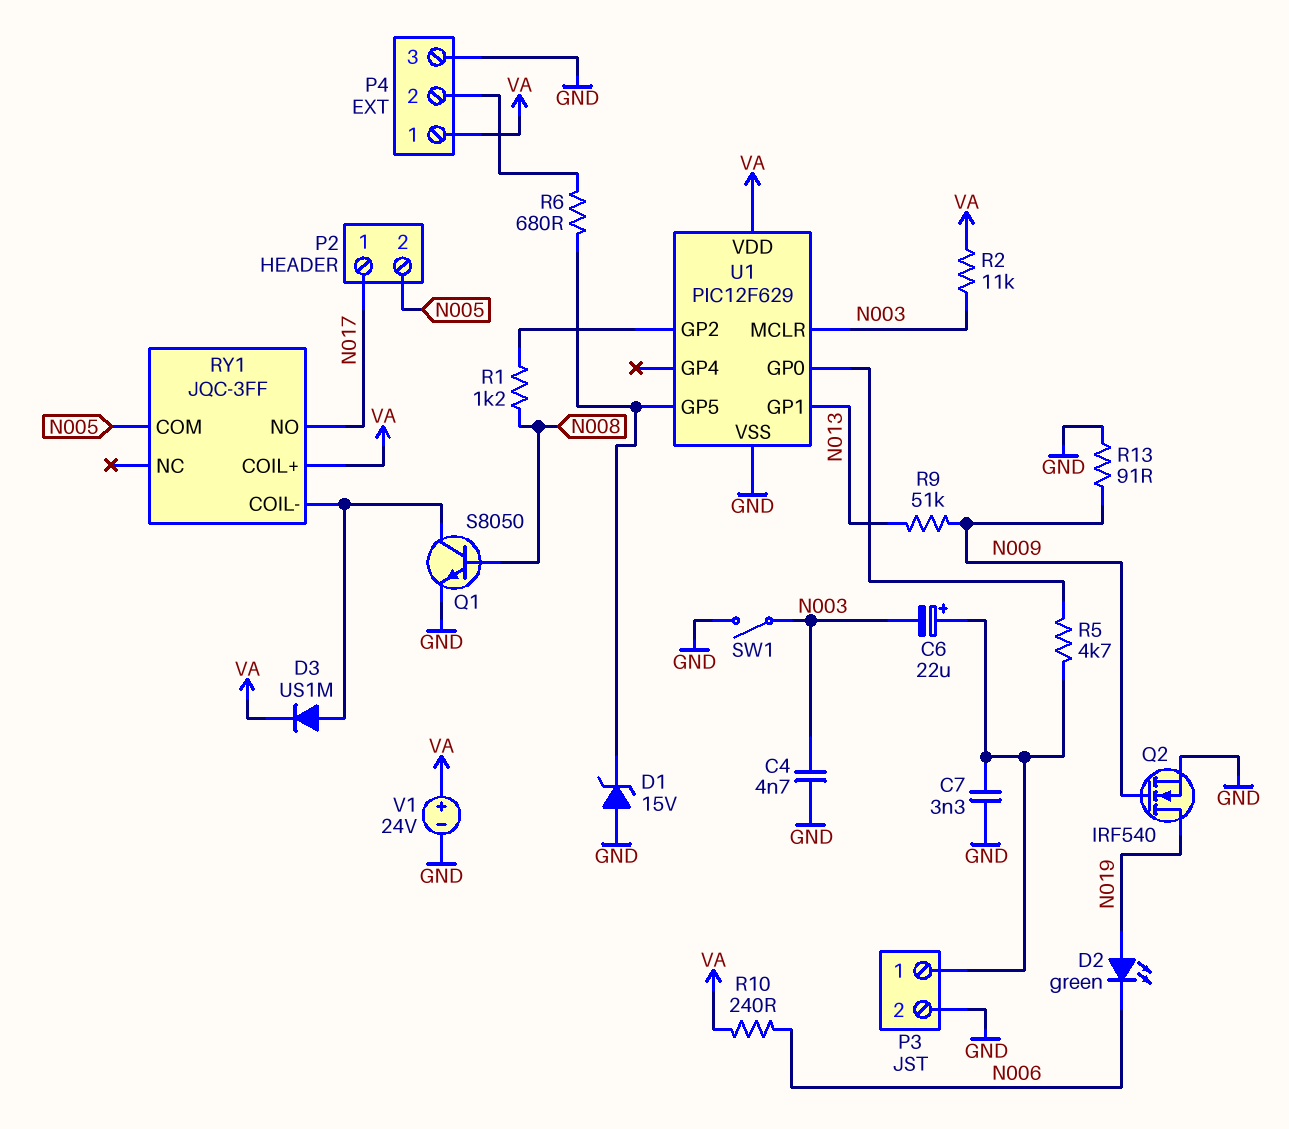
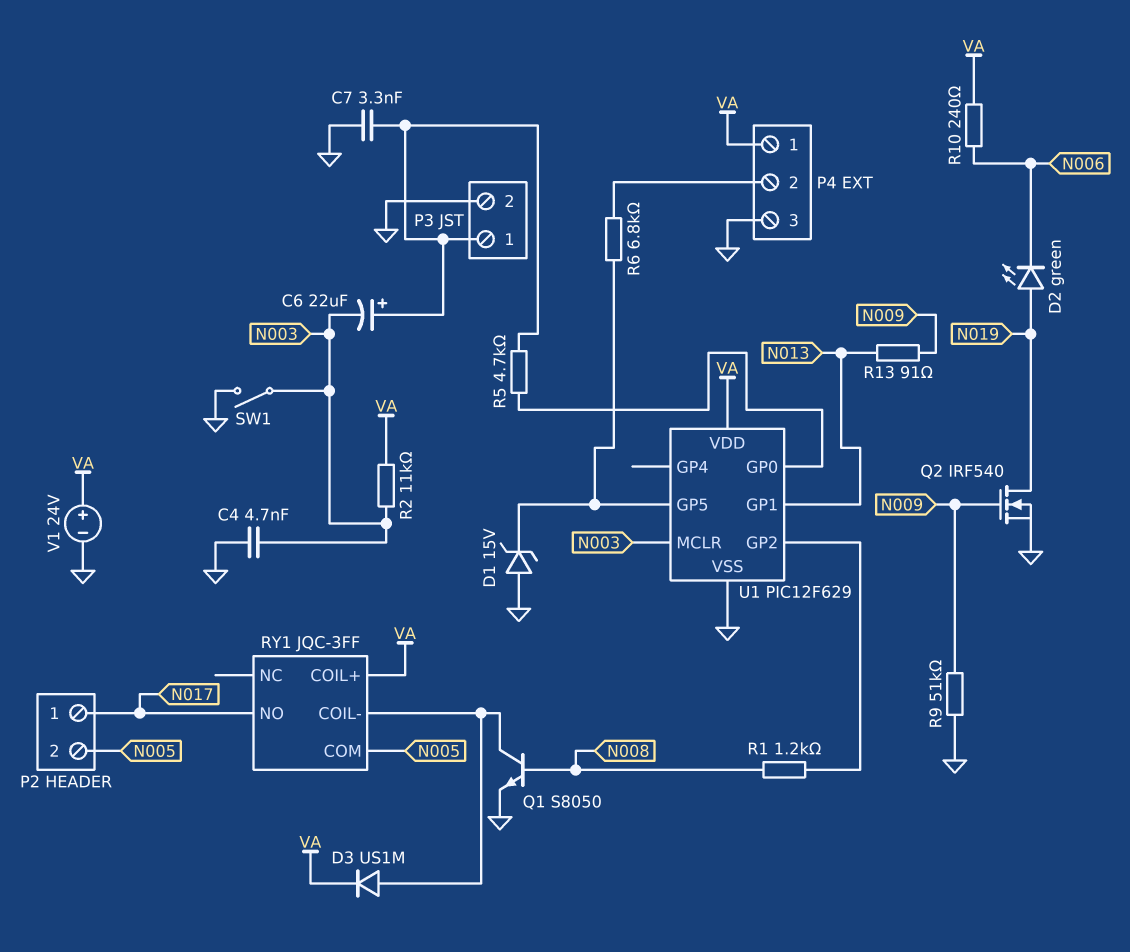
R6: 680 (P4/2, U1/GP5) -> 6.8k (P4/2, U1/GP5)
R9: 51k (N009, N013) -> 51k (GND, N009)
R13: 91 (GND, N009) -> 91 (N009, N013)

